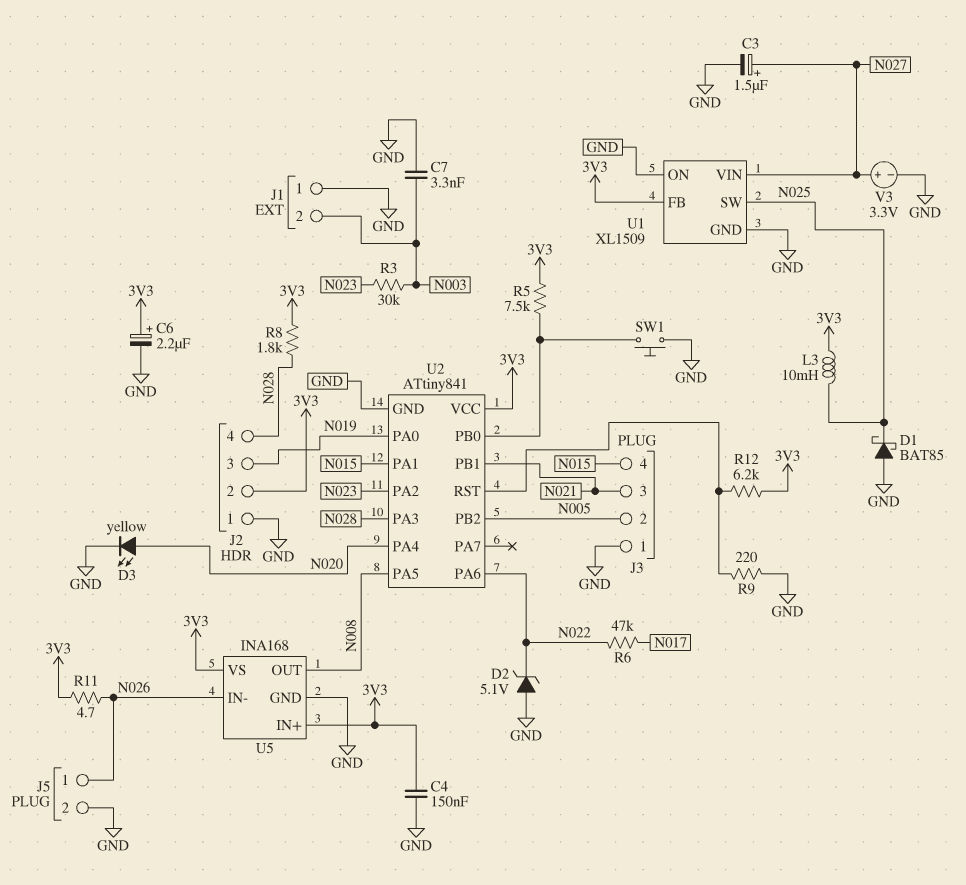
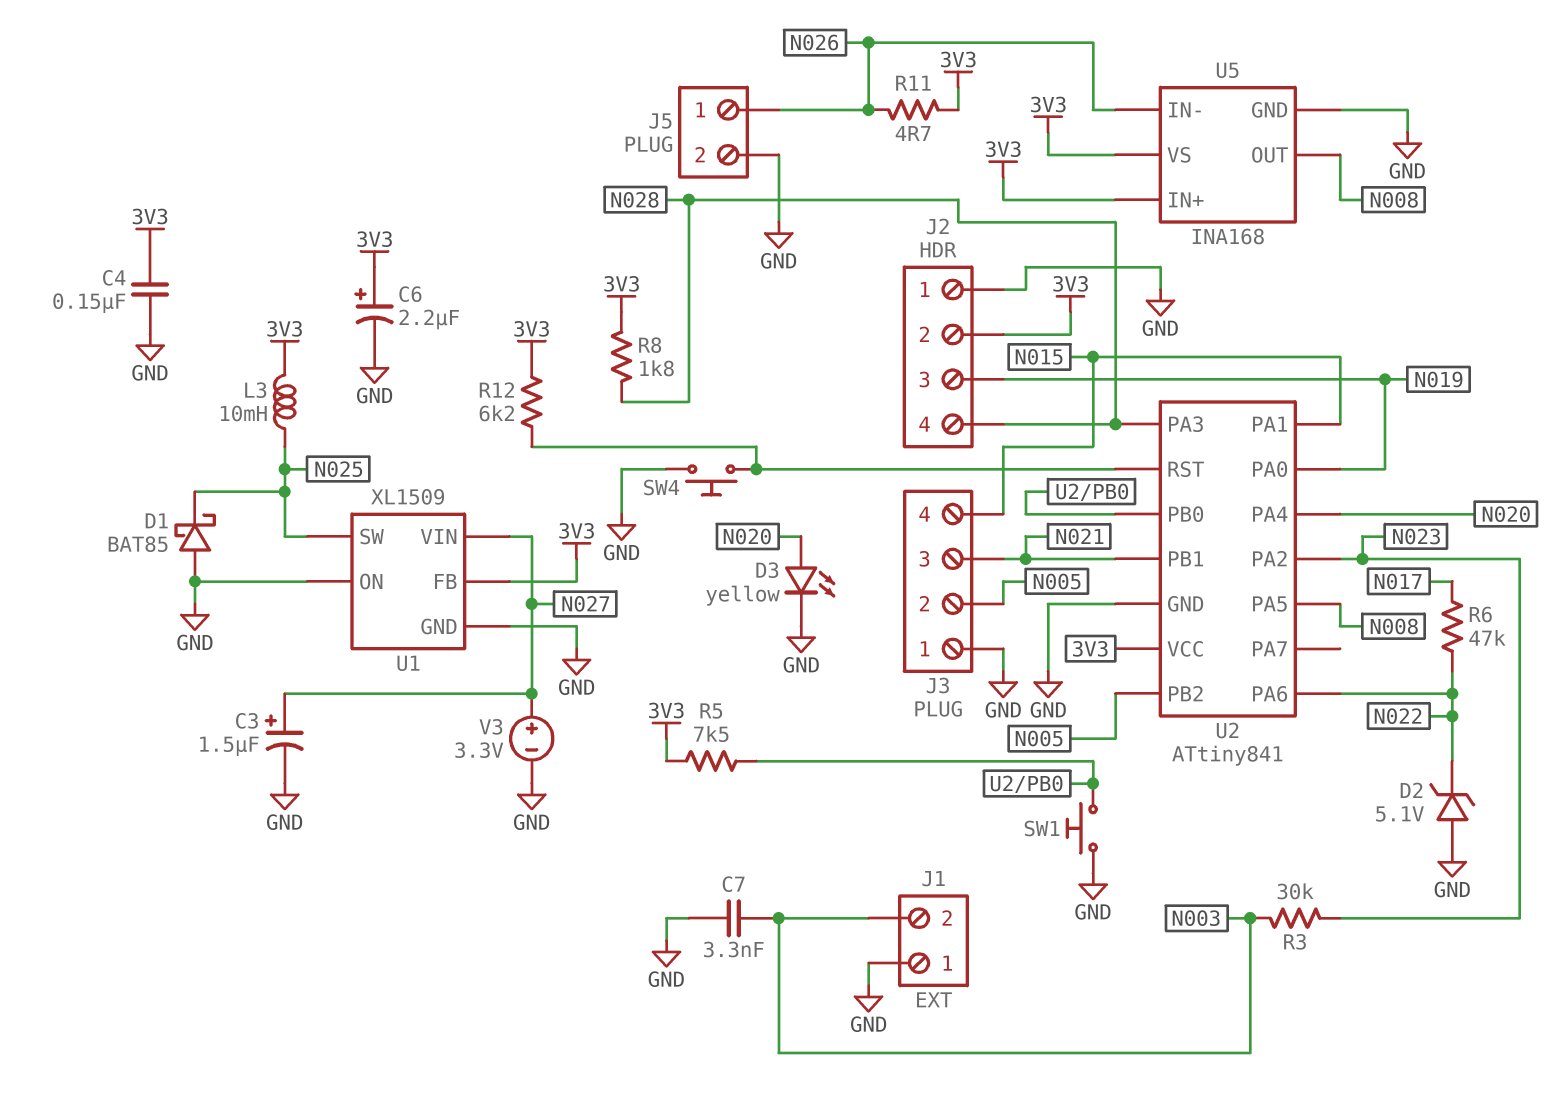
R9: 220 (GND, U2/RST) -> none
SW4: none -> button (GND, U2/RST)

